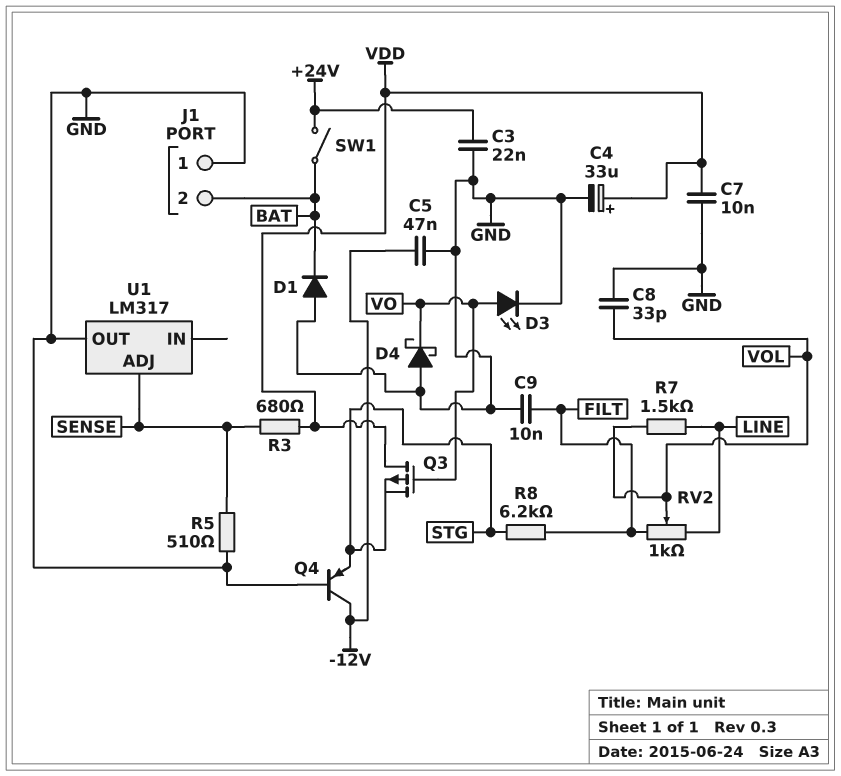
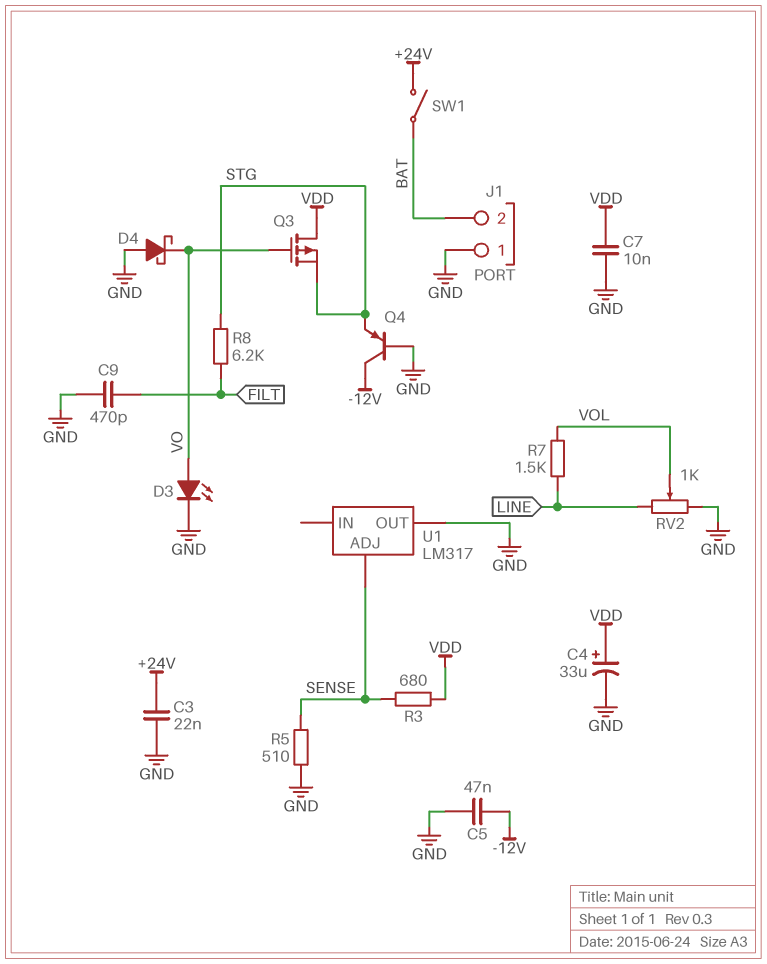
C8: 33pF (GND, VOL) -> none
C9: 10nF (FILT, GND) -> 470pF (FILT, GND)
D1: diode (A GND, K BAT) -> none
RV2: 1k (FILT, LINE, wiper VOL) -> 1k (GND, LINE, wiper VOL)

